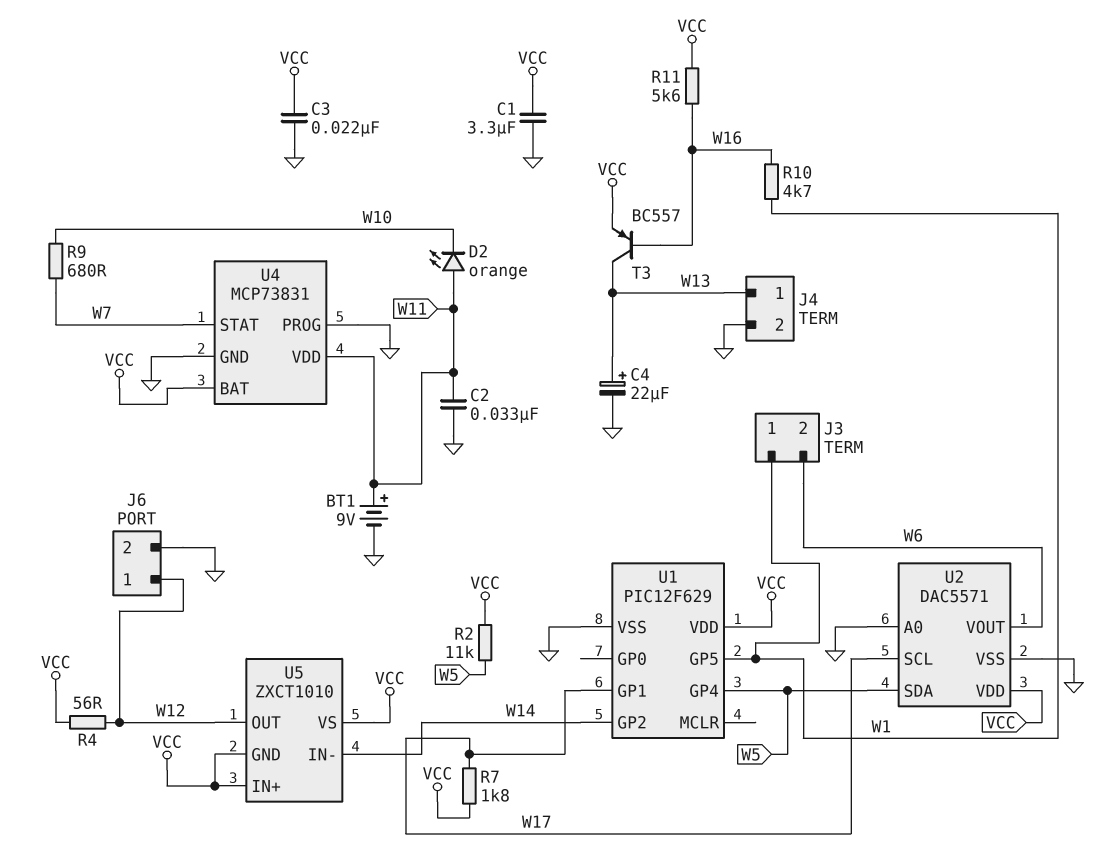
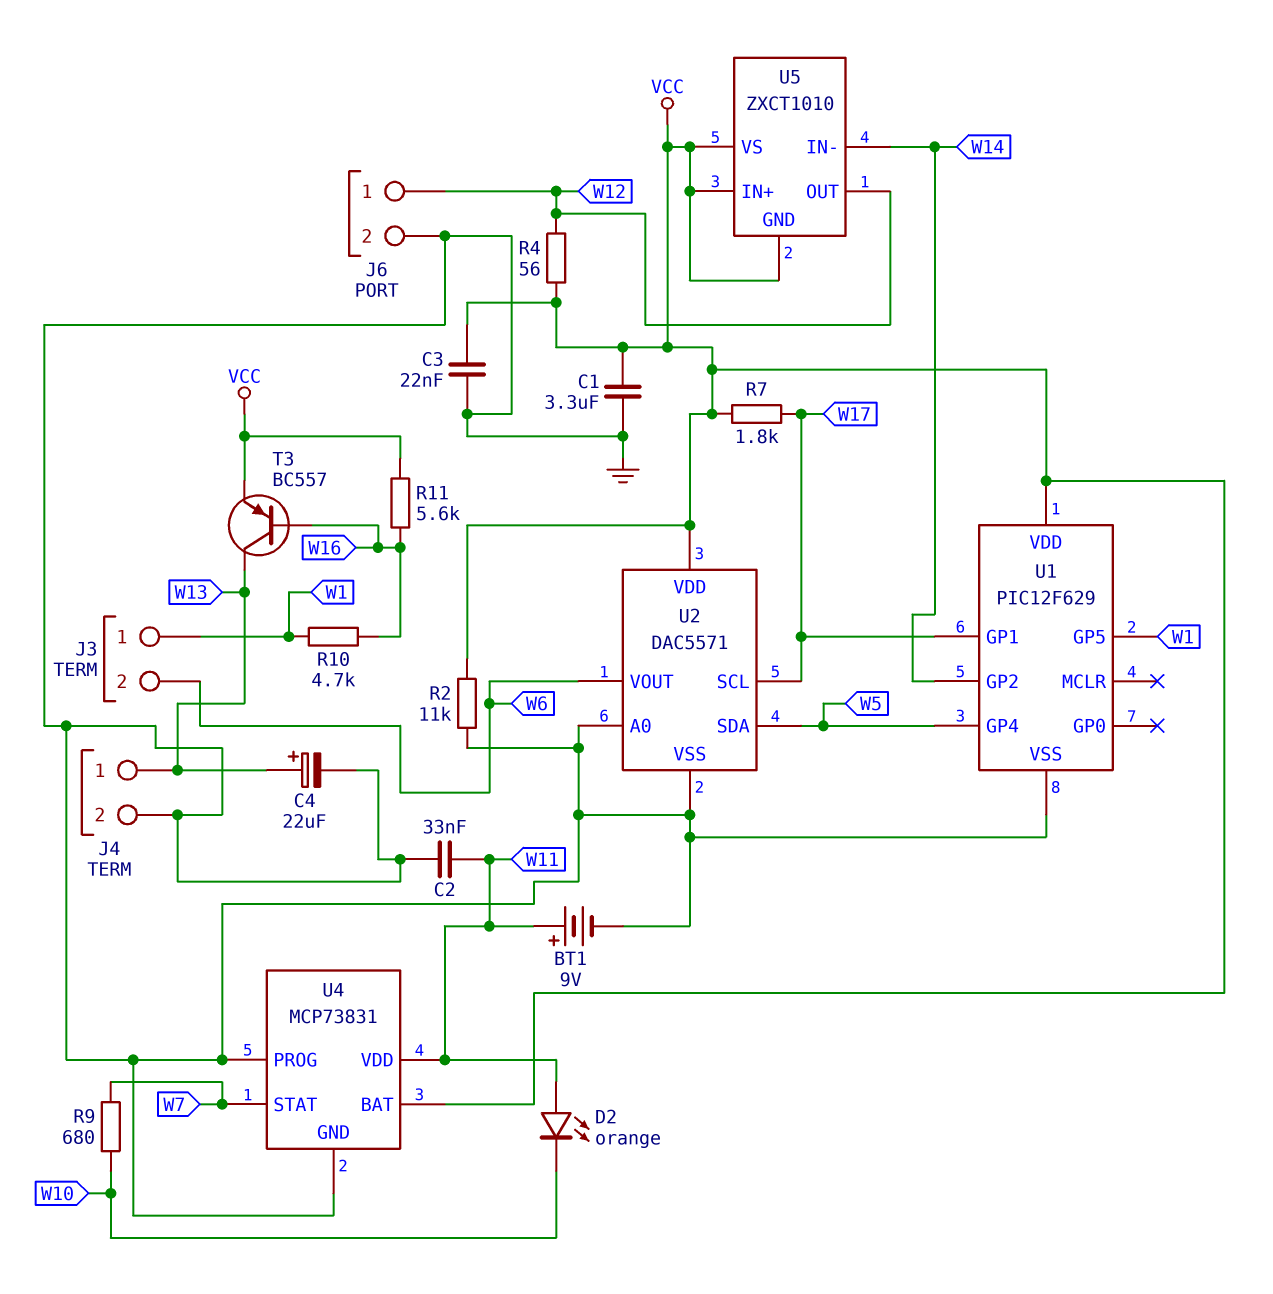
R2: 11k (VCC, W5) -> 11k (GND, VCC)

